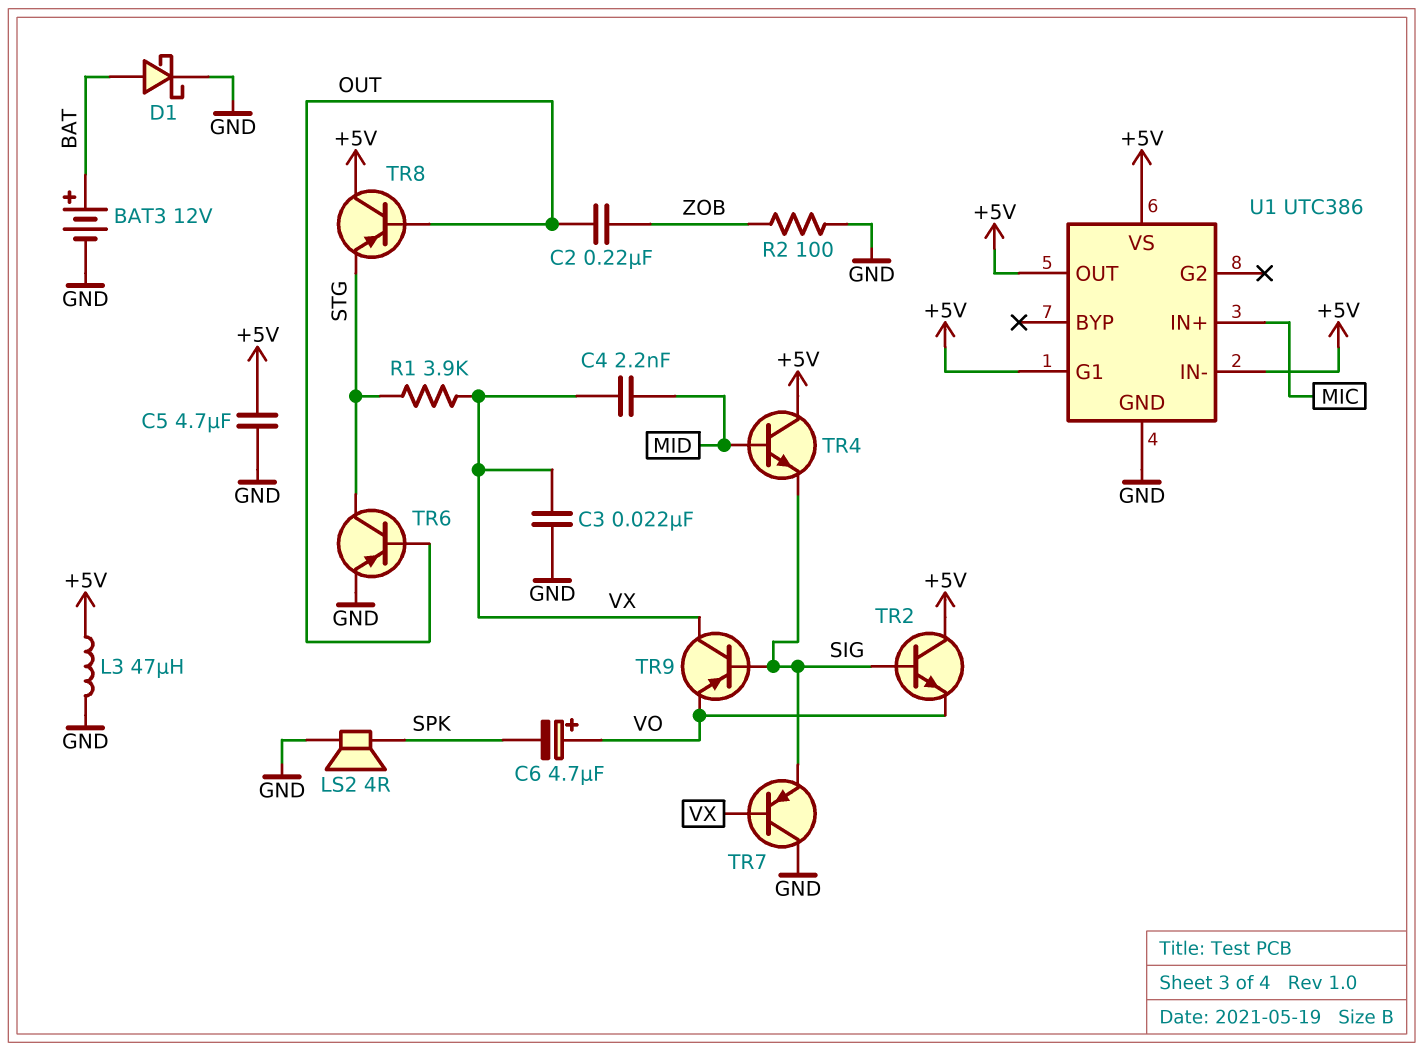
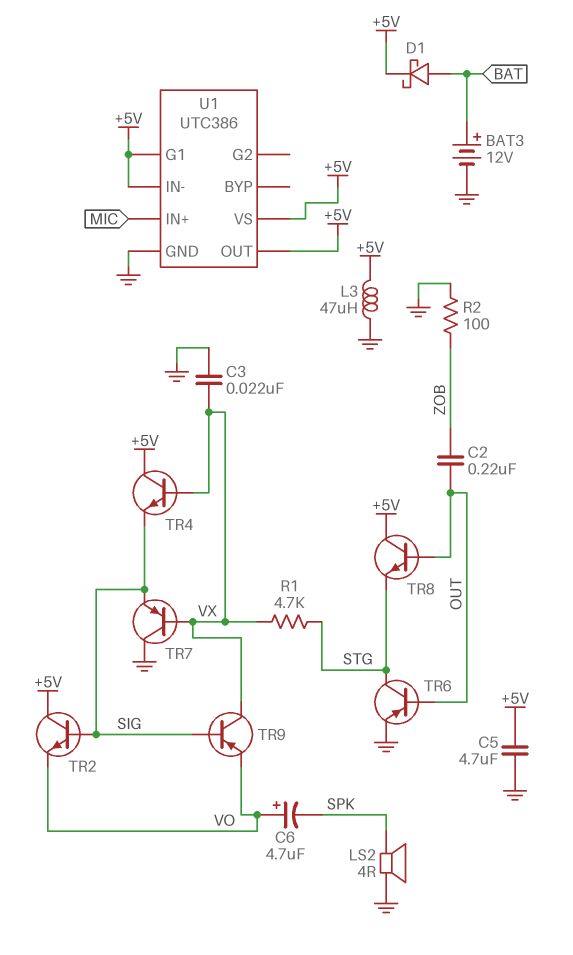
C4: 2.2nF (MID, VX) -> none
D1: schottky (A BAT, K GND) -> schottky (A BAT, K +5V)
R1: 3.9k (STG, VX) -> 4.7k (STG, VX)
TR4: NPN (B MID, C +5V, E SIG) -> NPN (B VX, C +5V, E SIG)
TR8: PNP (B OUT, C +5V, E STG) -> NPN (B OUT, C +5V, E STG)

